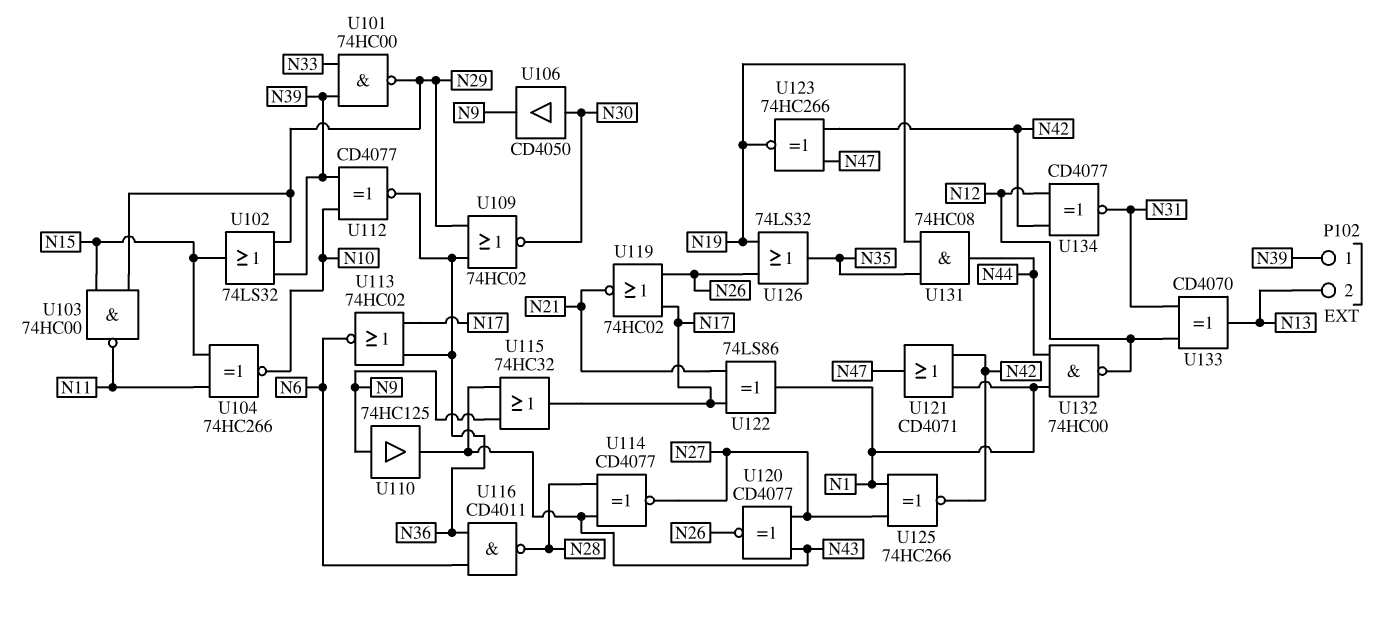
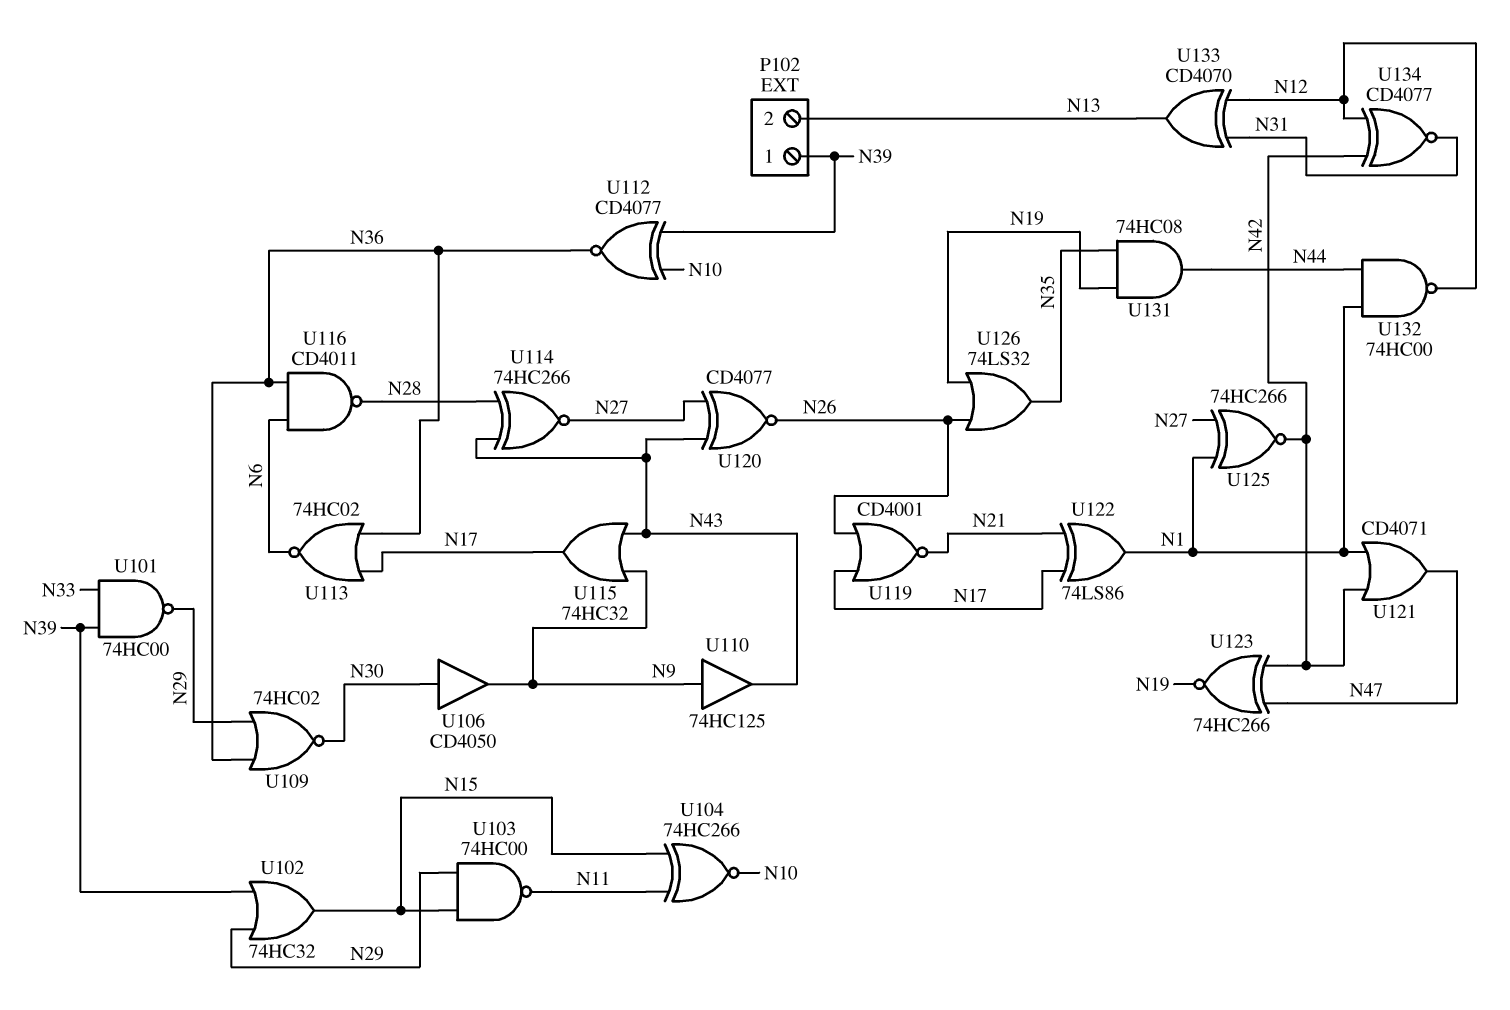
U102: OR 74LS32 (in N29, in N39, out N15) -> OR 74HC32 (in N29, in N39, out N15)
U114: XNOR CD4077 (in N28, in N43, out N27) -> XNOR 74HC266 (in N28, in N43, out N27)
U119: NOR 74HC02 (in N17, in N26, out N21) -> NOR CD4001 (in N17, in N26, out N21)

